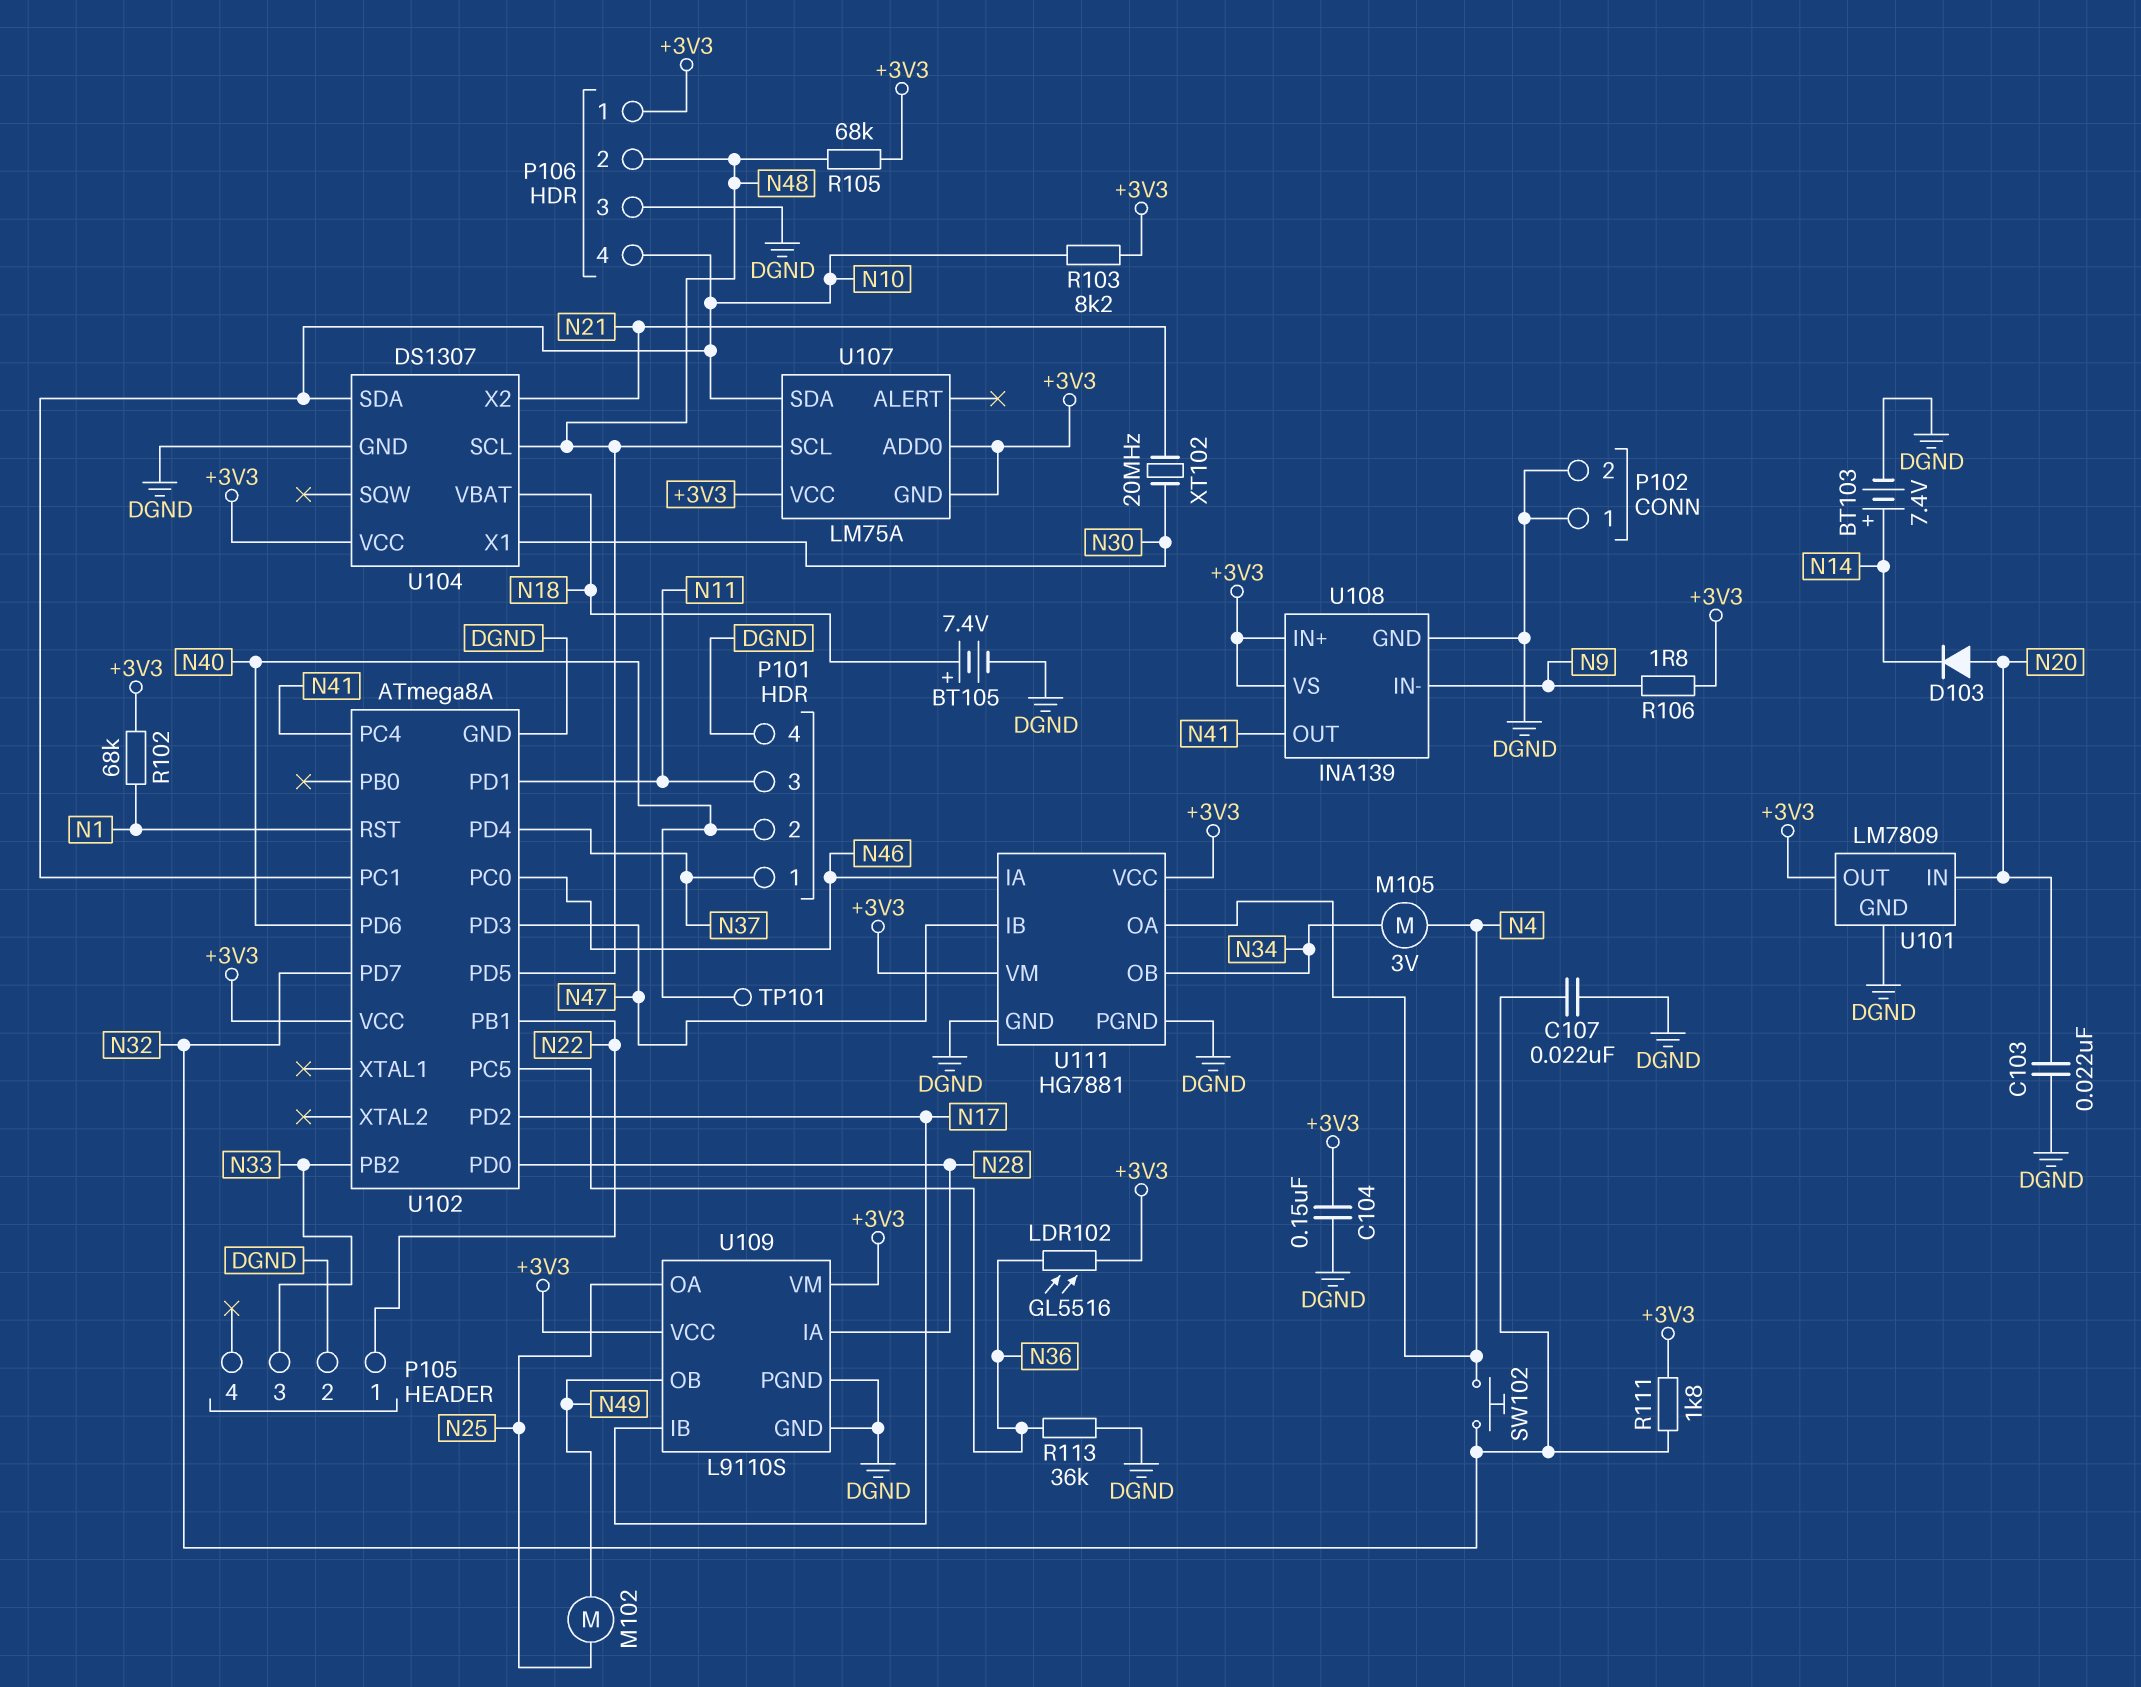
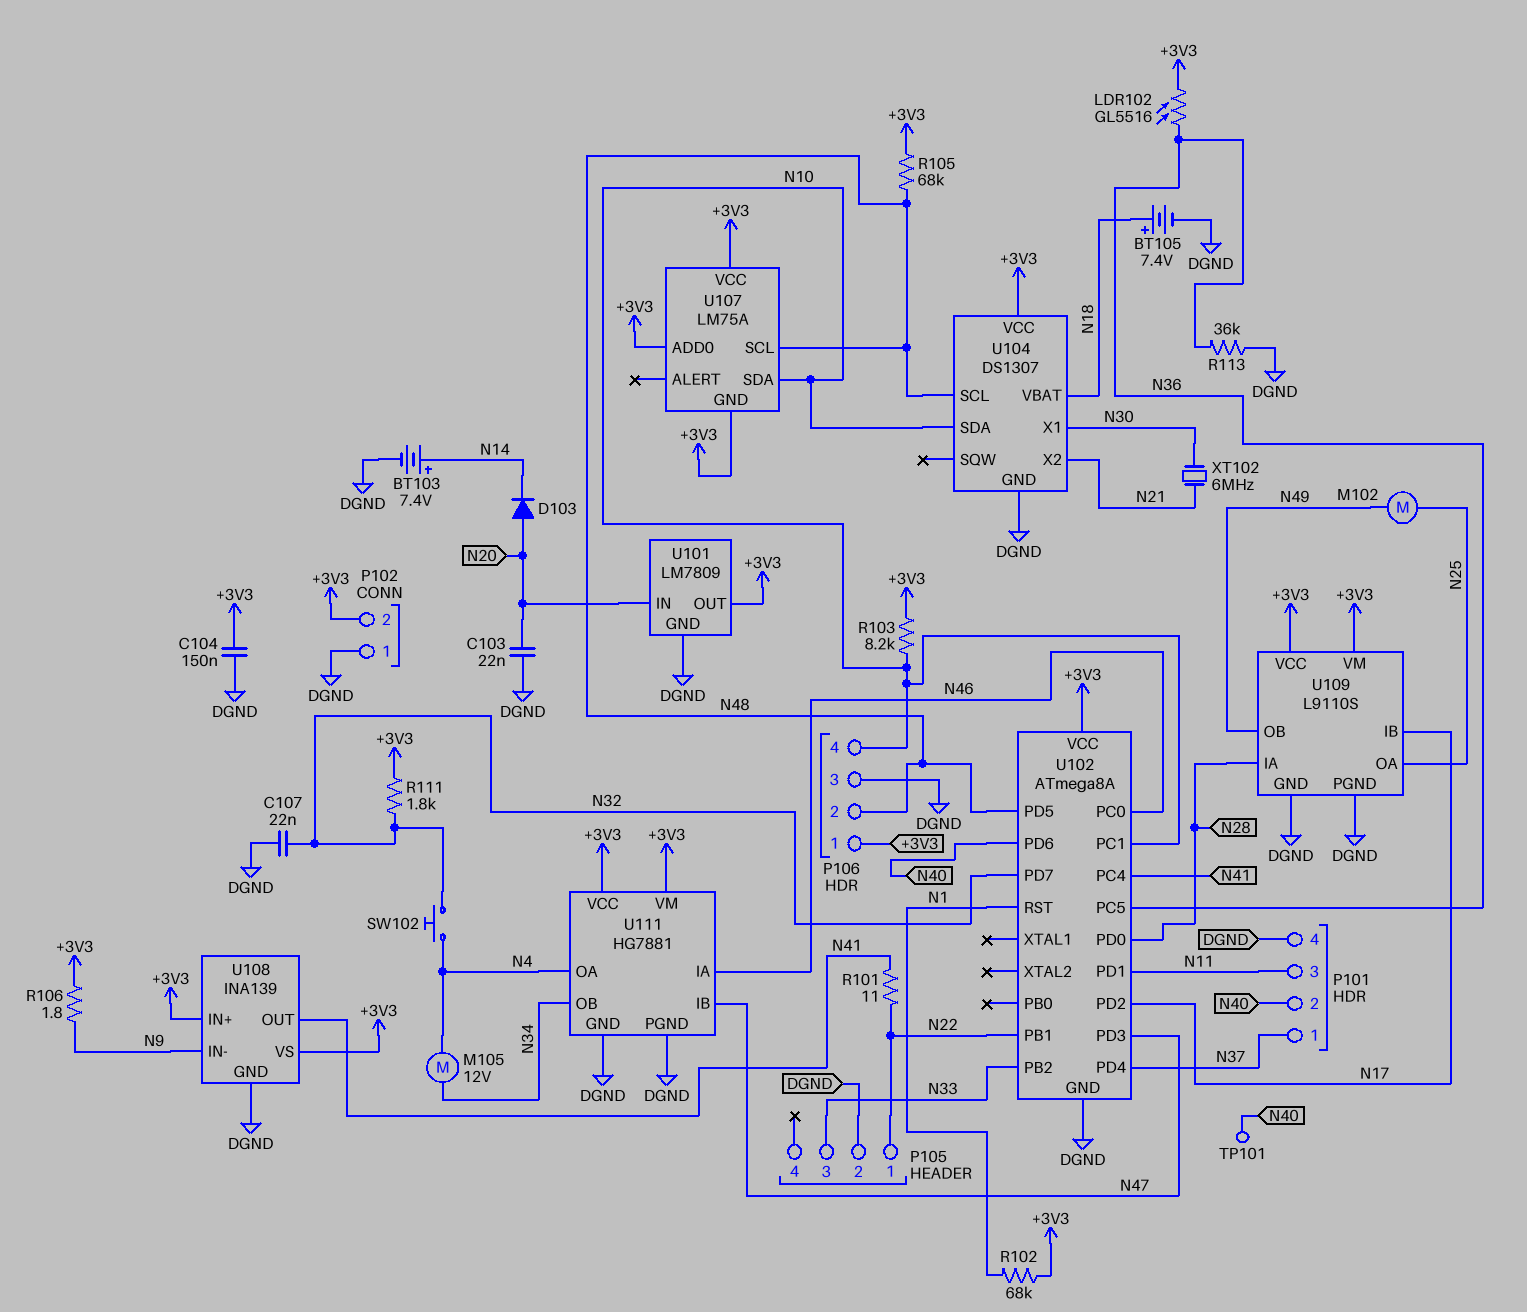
M105: motor 3V (N4, N34) -> motor 12V (N4, N34)
P102 pin 2: DGND -> +3V3
R101: none -> 11 (N22, N41)
XT102: 20MHz (N21, N30) -> 6MHz (N21, N30)

